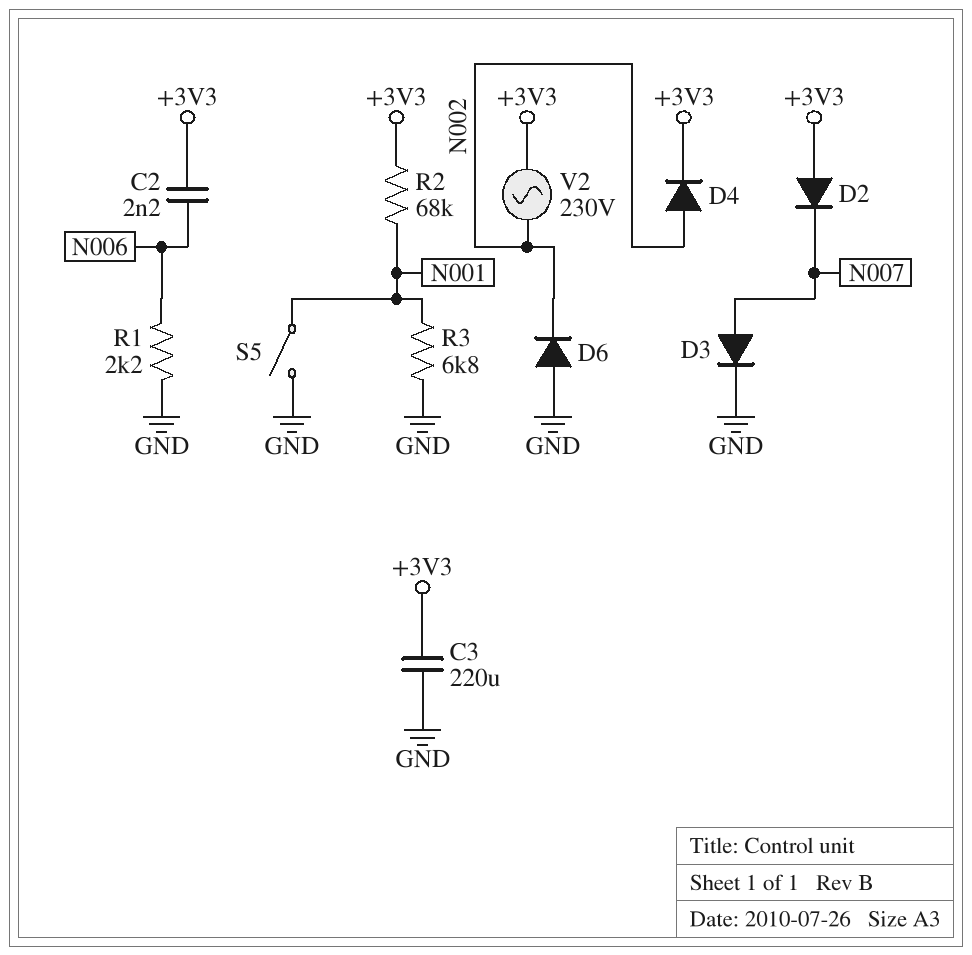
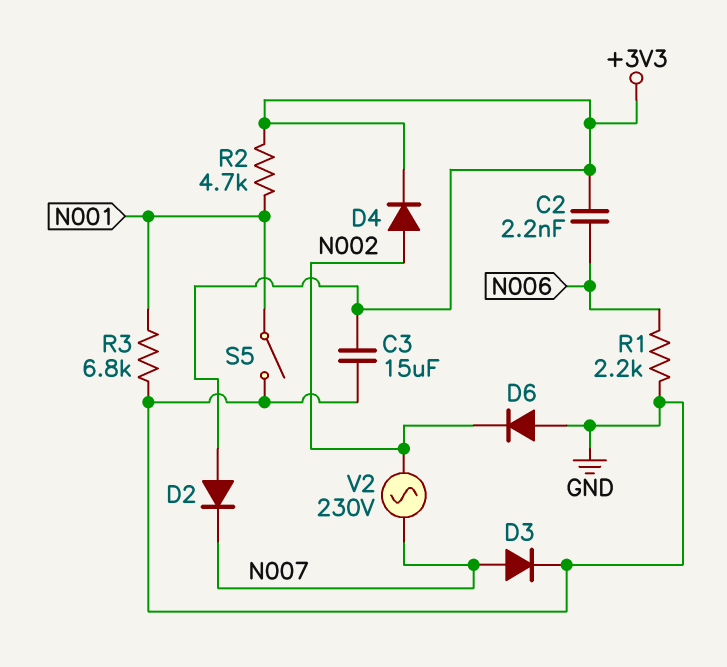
C3: 220uF (+3V3, GND) -> 15uF (+3V3, GND)
R2: 68k (+3V3, N001) -> 4.7k (+3V3, N001)
V2: AC 230V (+3V3, N002) -> AC 230V (N002, N007)

